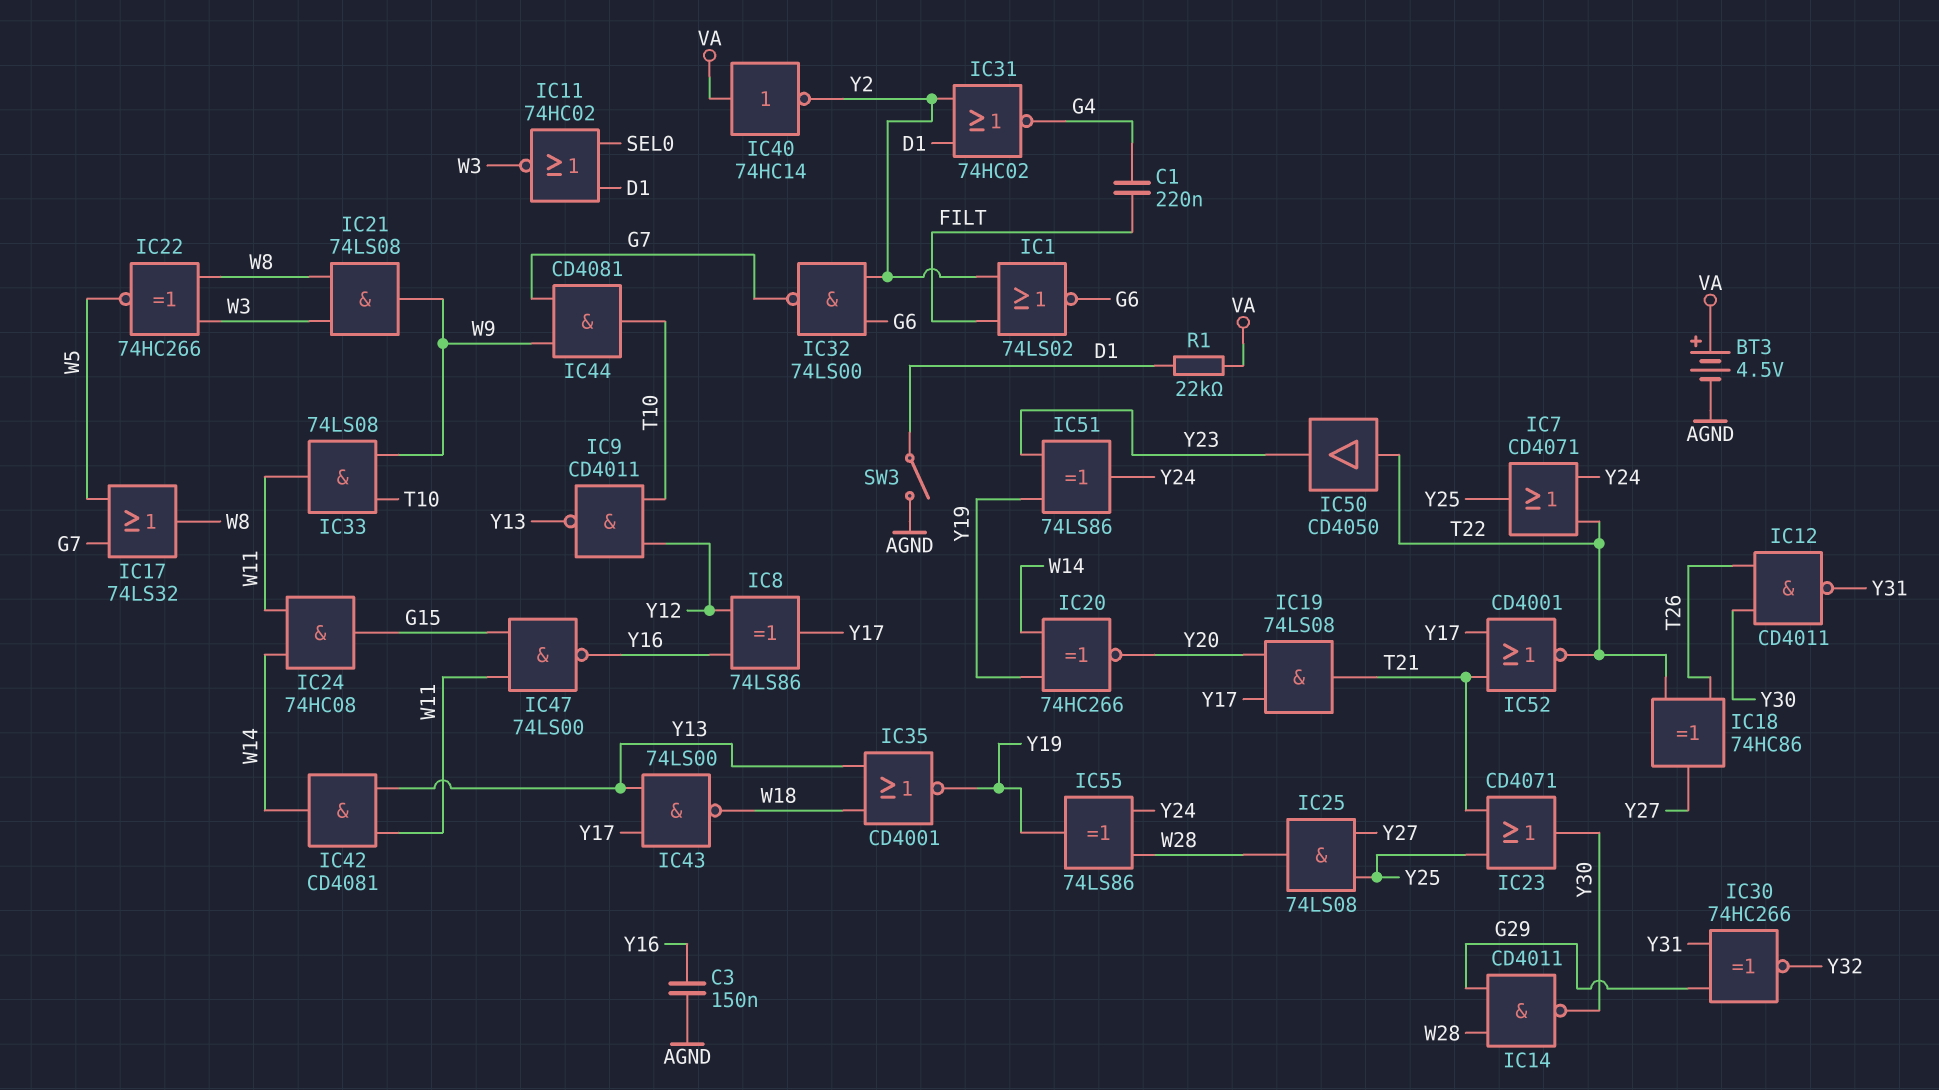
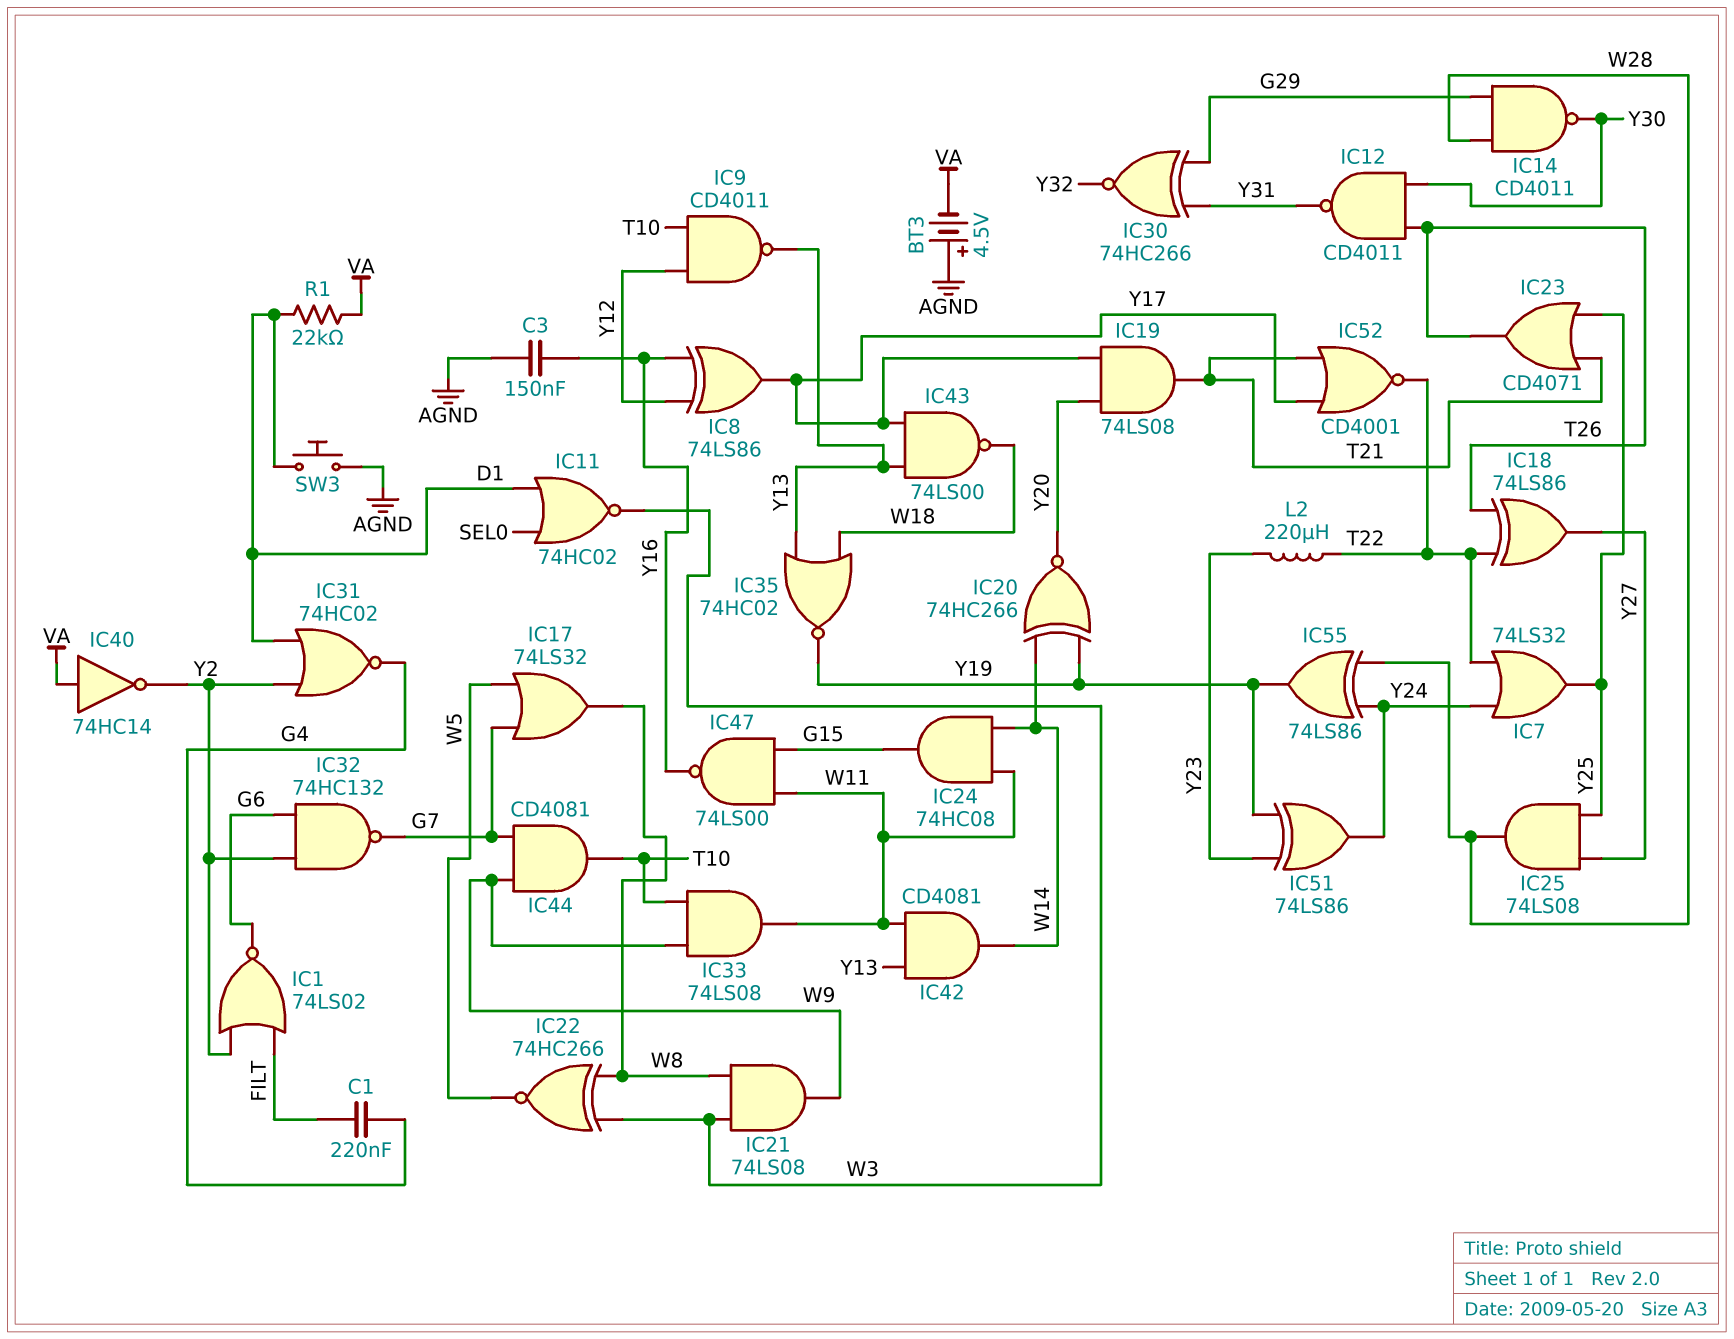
BT3: 4.5V (plus VA, minus AGND) -> 4.5V (plus AGND, minus VA)
IC7: OR CD4071 (in T22, in Y24, out Y25) -> OR 74LS32 (in T22, in Y24, out Y25)
IC18: XOR 74HC86 (in T22, in T26, out Y27) -> XOR 74LS86 (in T22, in T26, out Y27)
IC23: OR CD4071 (in T21, in Y25, out Y30) -> OR CD4071 (in T21, in Y25, out T26)
IC32: NAND 74LS00 (in G6, in Y2, out G7) -> NAND 74HC132 (in G6, in Y2, out G7)
IC35: NOR CD4001 (in W18, in Y13, out Y19) -> NOR 74HC02 (in W18, in Y13, out Y19)
IC50: buffer CD4050 (in T22, out Y23) -> none
L2: none -> 220uH (T22, Y23)
SW3: switch (AGND, D1) -> button (AGND, D1)

